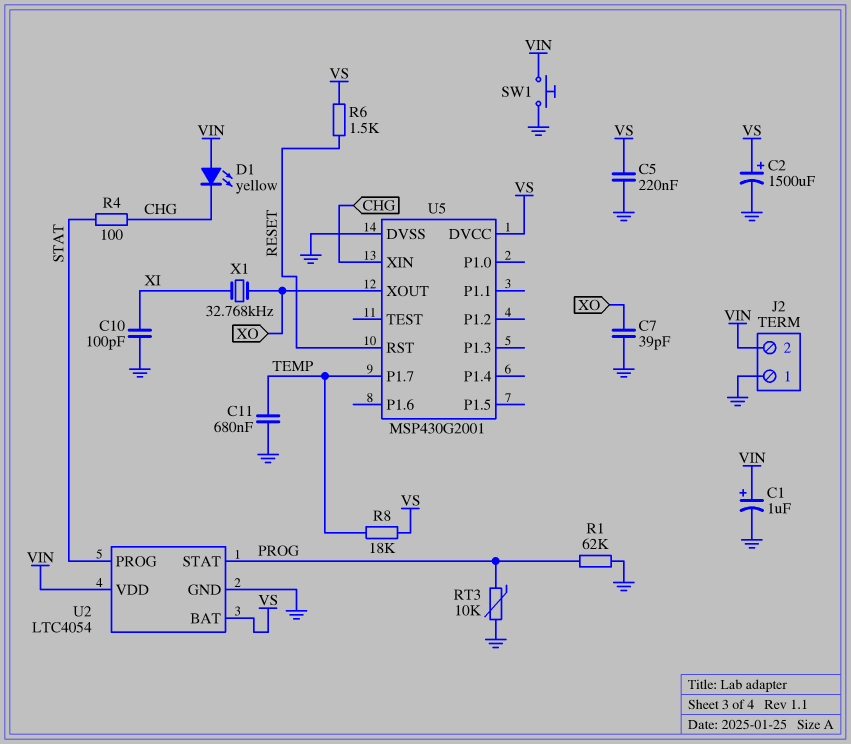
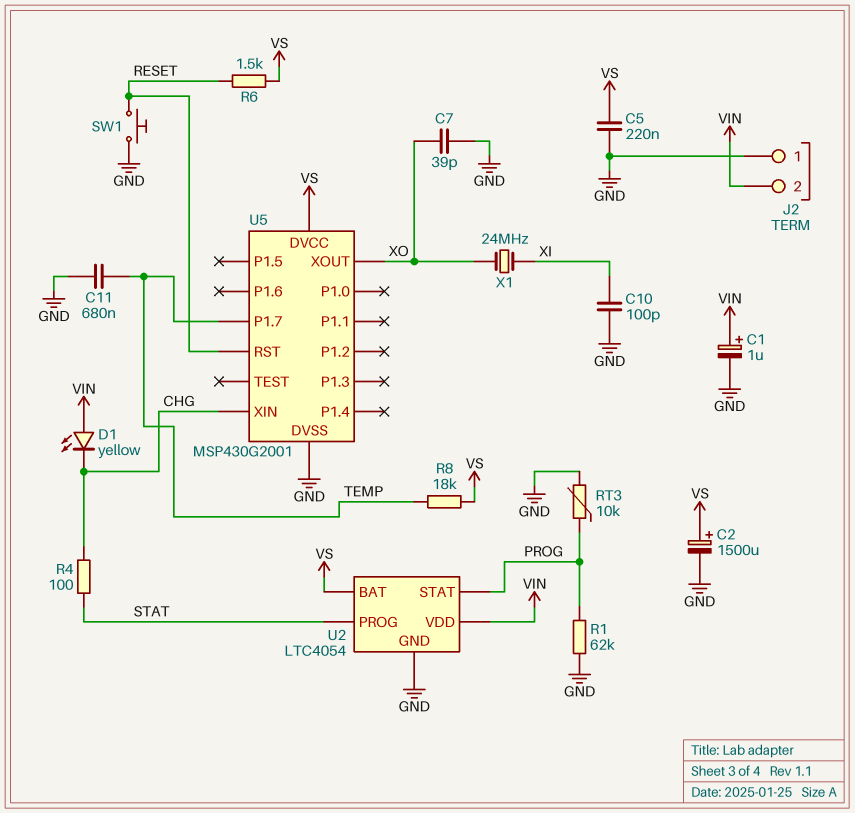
SW1: button (GND, VIN) -> button (GND, RESET)
X1: 32.768kHz (XI, XO) -> 24MHz (XI, XO)

